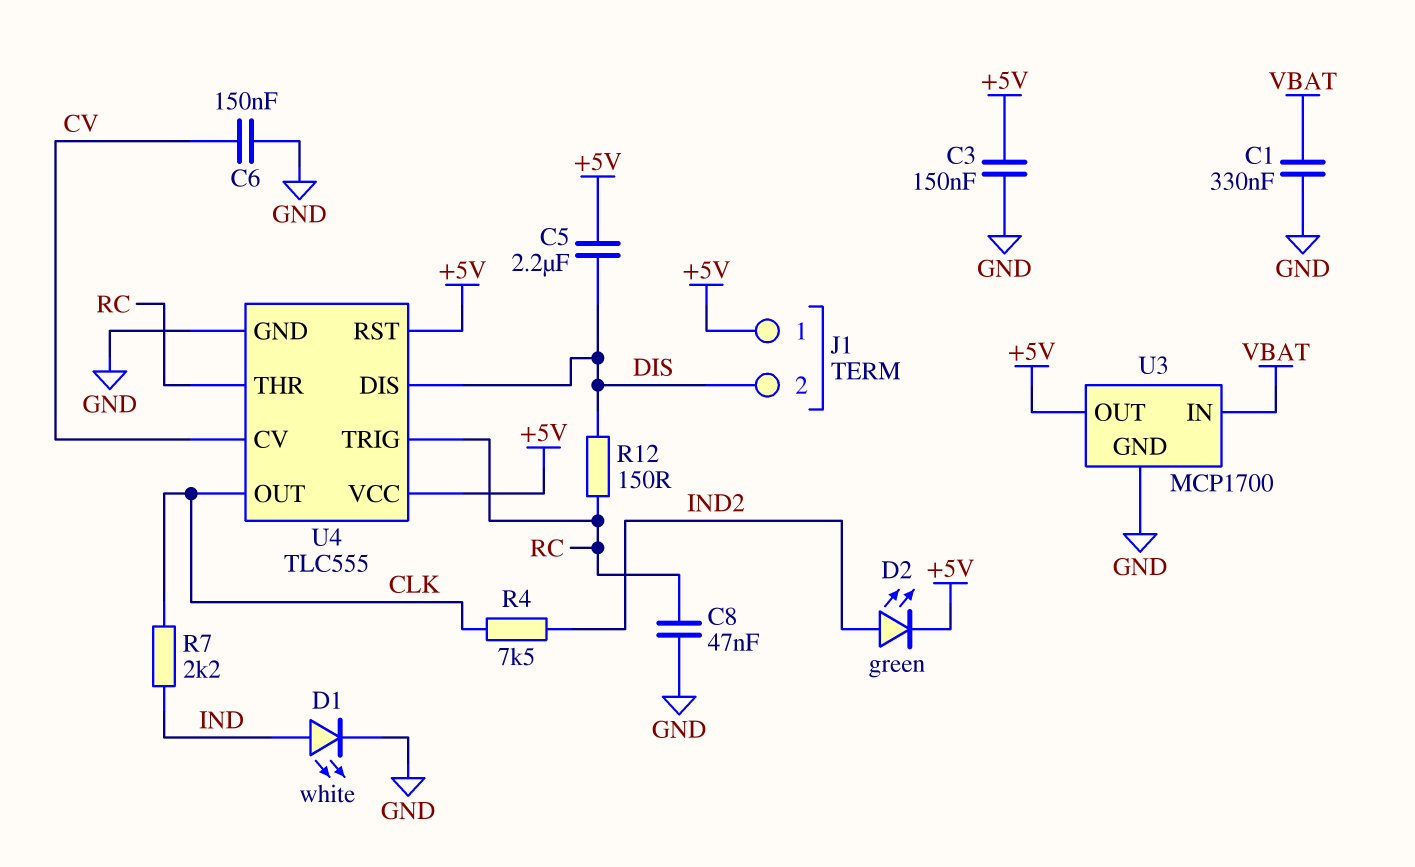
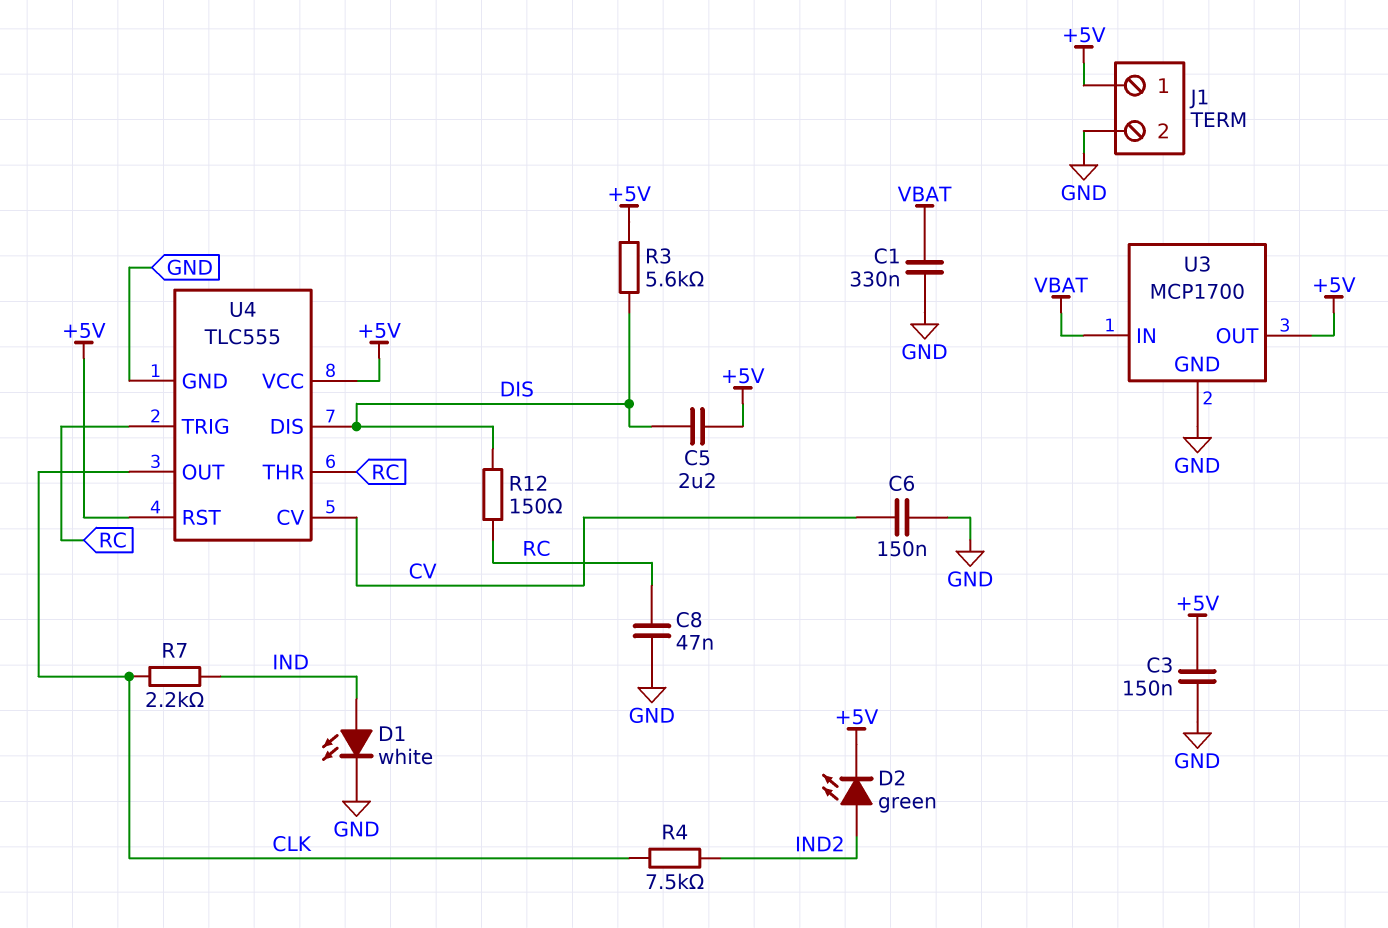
J1 pin 2: DIS -> GND
R3: none -> 5.6k (+5V, DIS)

